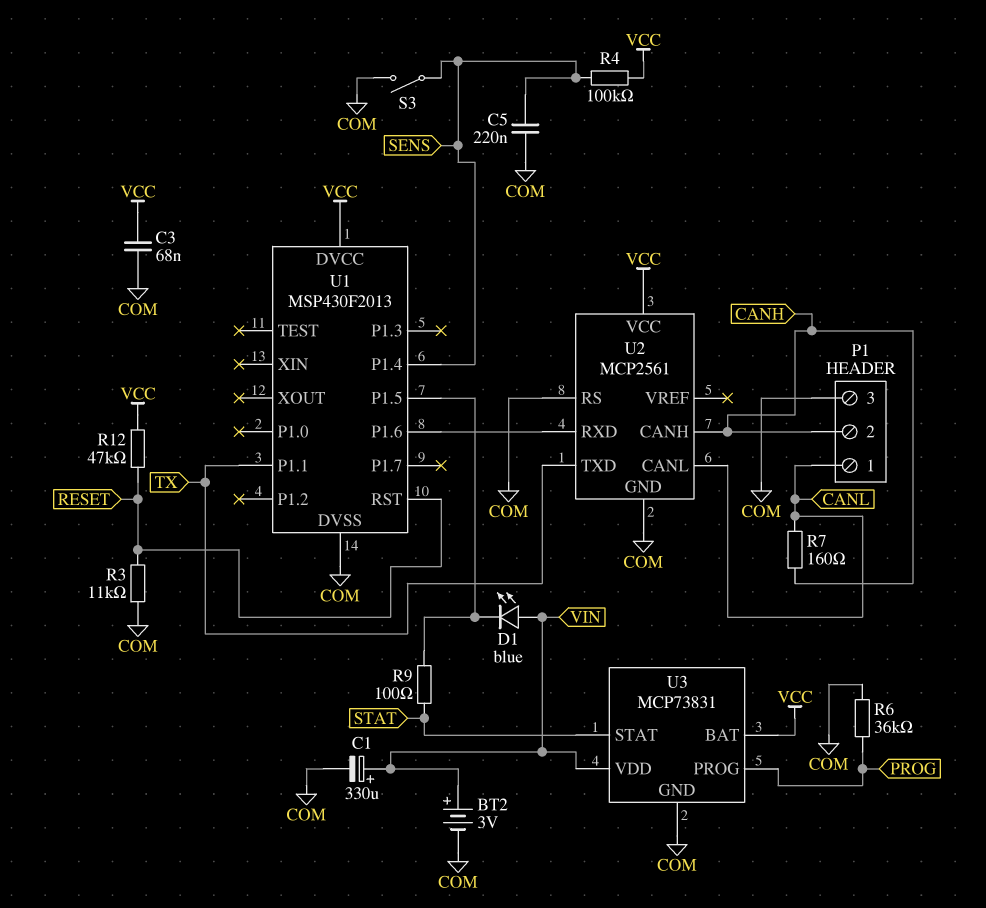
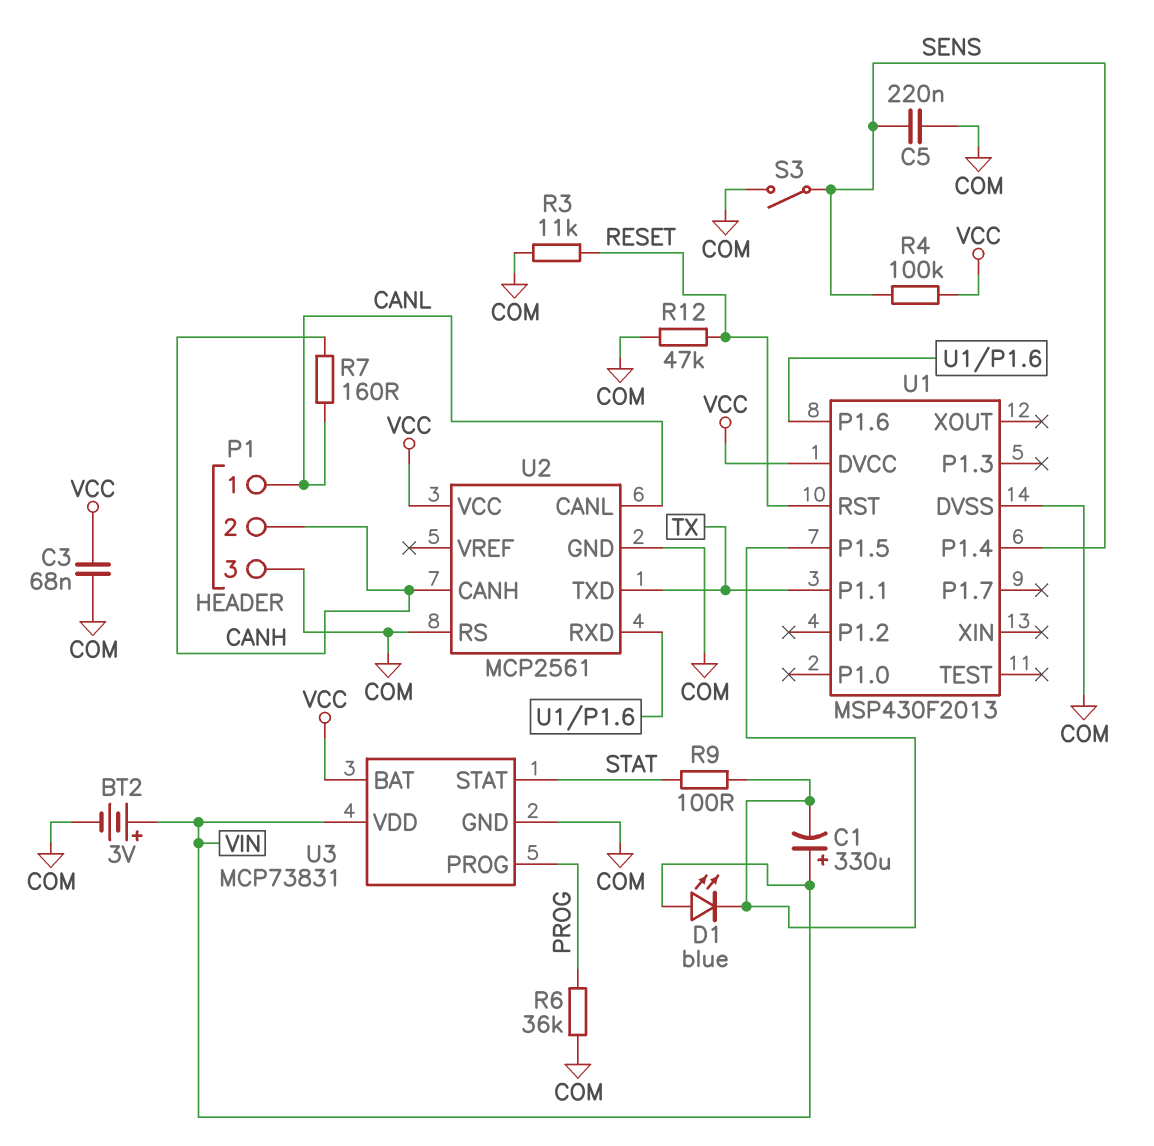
C1: 330uF (plus VIN, minus COM) -> 330uF (plus VIN, minus U1/P1.5)
R12: 47k (RESET, VCC) -> 47k (COM, RESET)

